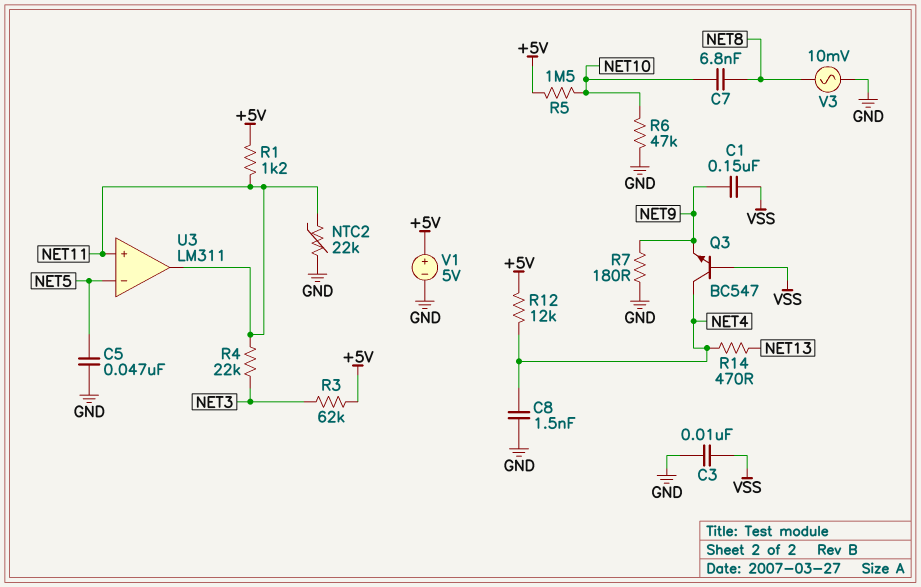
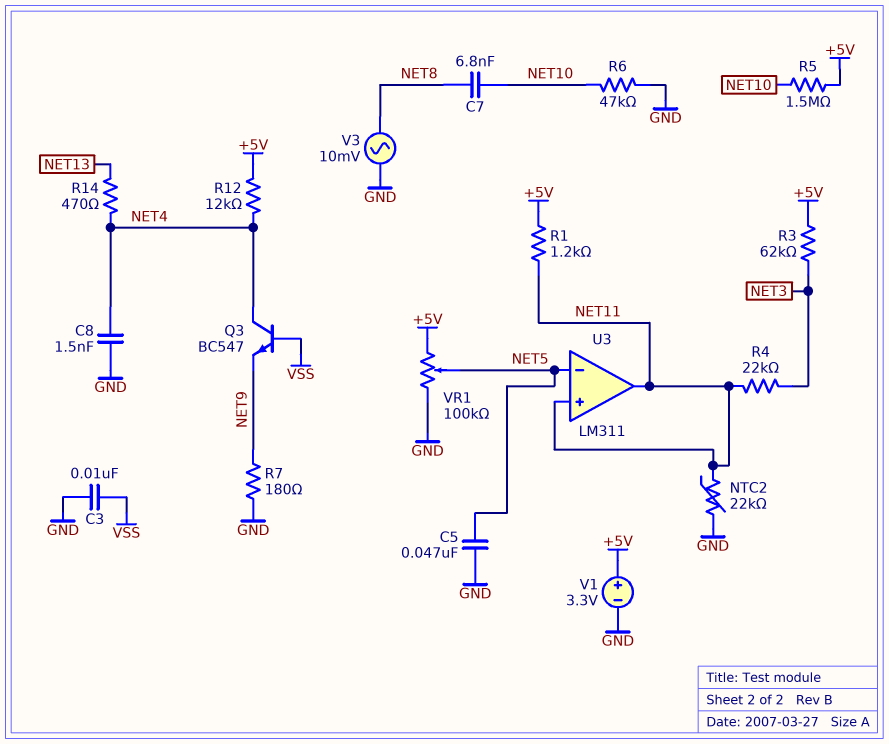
C1: 150nF (NET9, VSS) -> none
V1: 5V (plus +5V, minus GND) -> 3.3V (plus +5V, minus GND)
VR1: none -> 100k (+5V, GND, wiper NET5)

